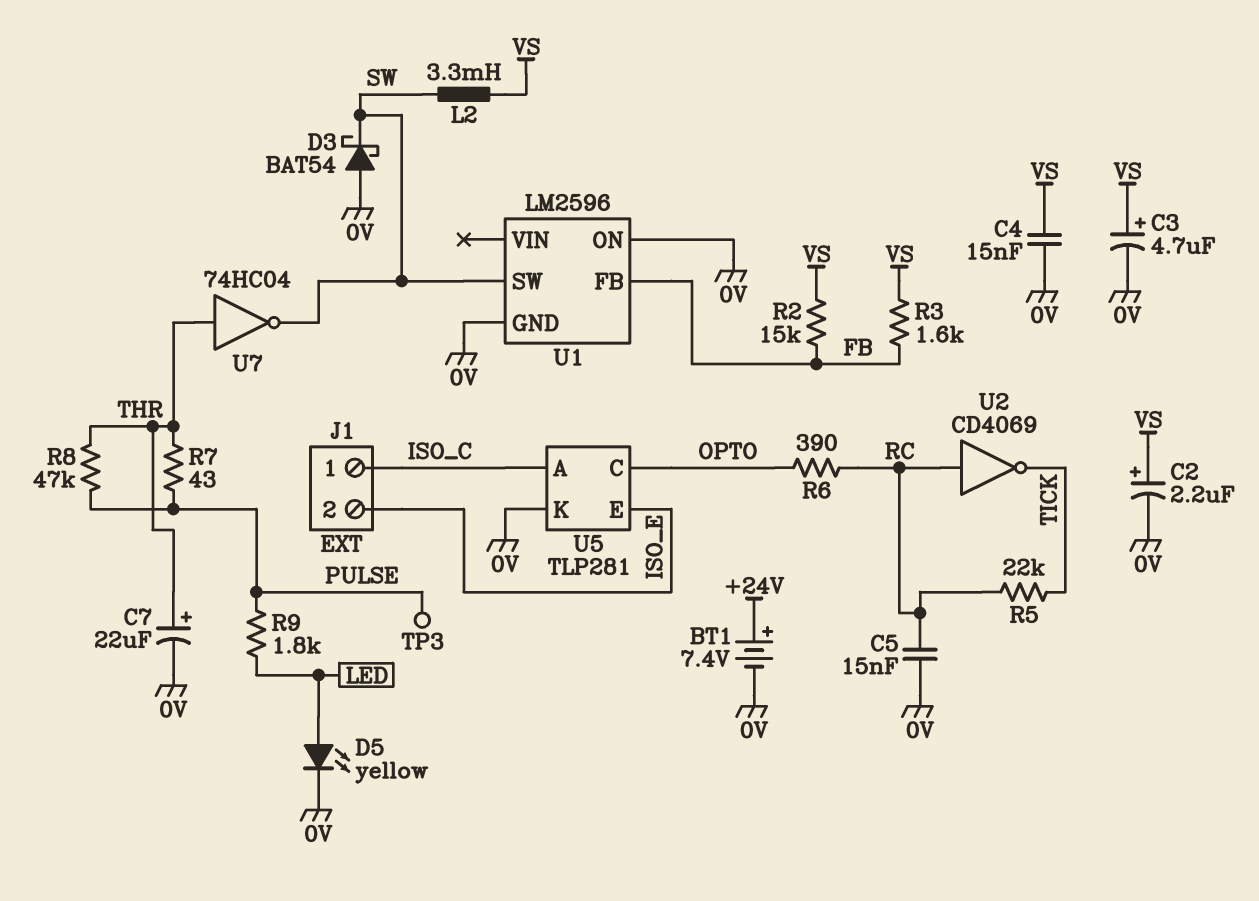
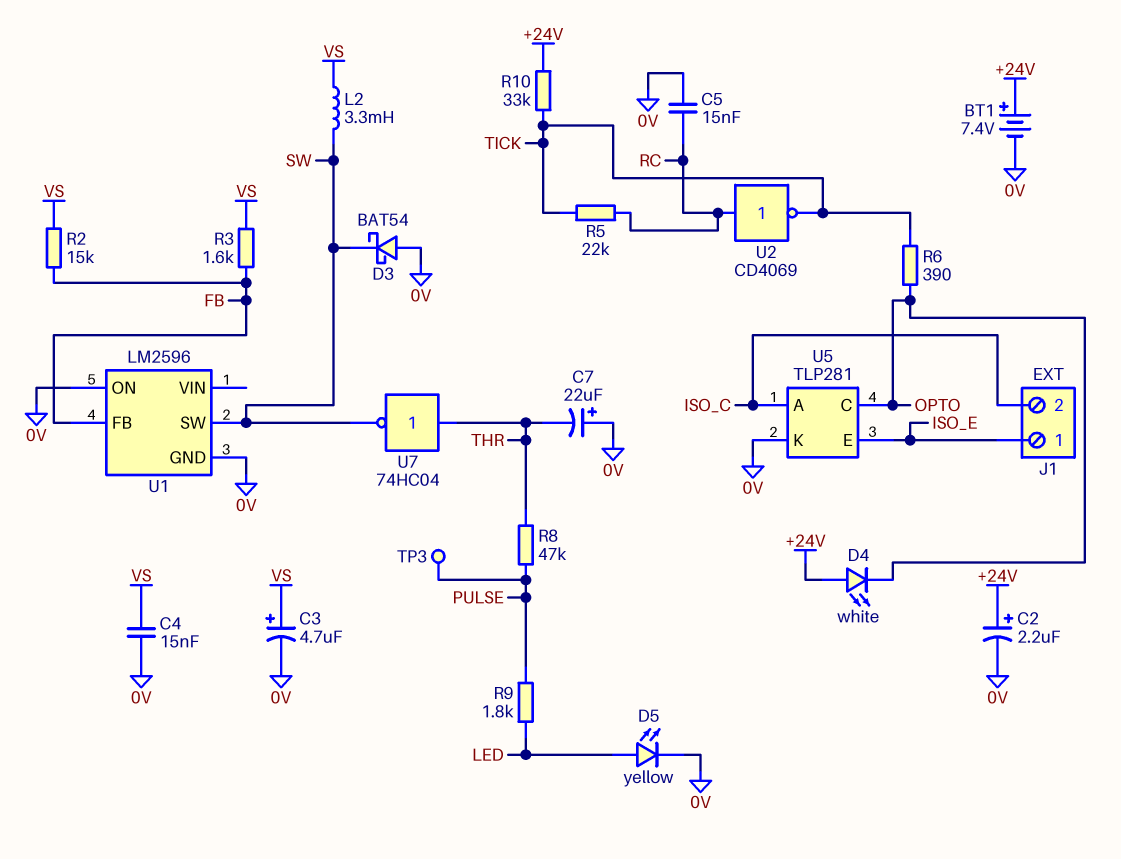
C2: 2.2uF (plus VS, minus 0V) -> 2.2uF (plus +24V, minus 0V)
C7: 22uF (plus THR, minus 0V) -> 22uF (plus 0V, minus THR)
D4: none -> LED white (A +24V, K OPTO)
J1 pin 1: ISO_C -> ISO_E
J1 pin 2: ISO_E -> ISO_C
R6: 390 (OPTO, RC) -> 390 (OPTO, TICK)
R7: 43 (PULSE, THR) -> none
R10: none -> 33k (+24V, TICK)

